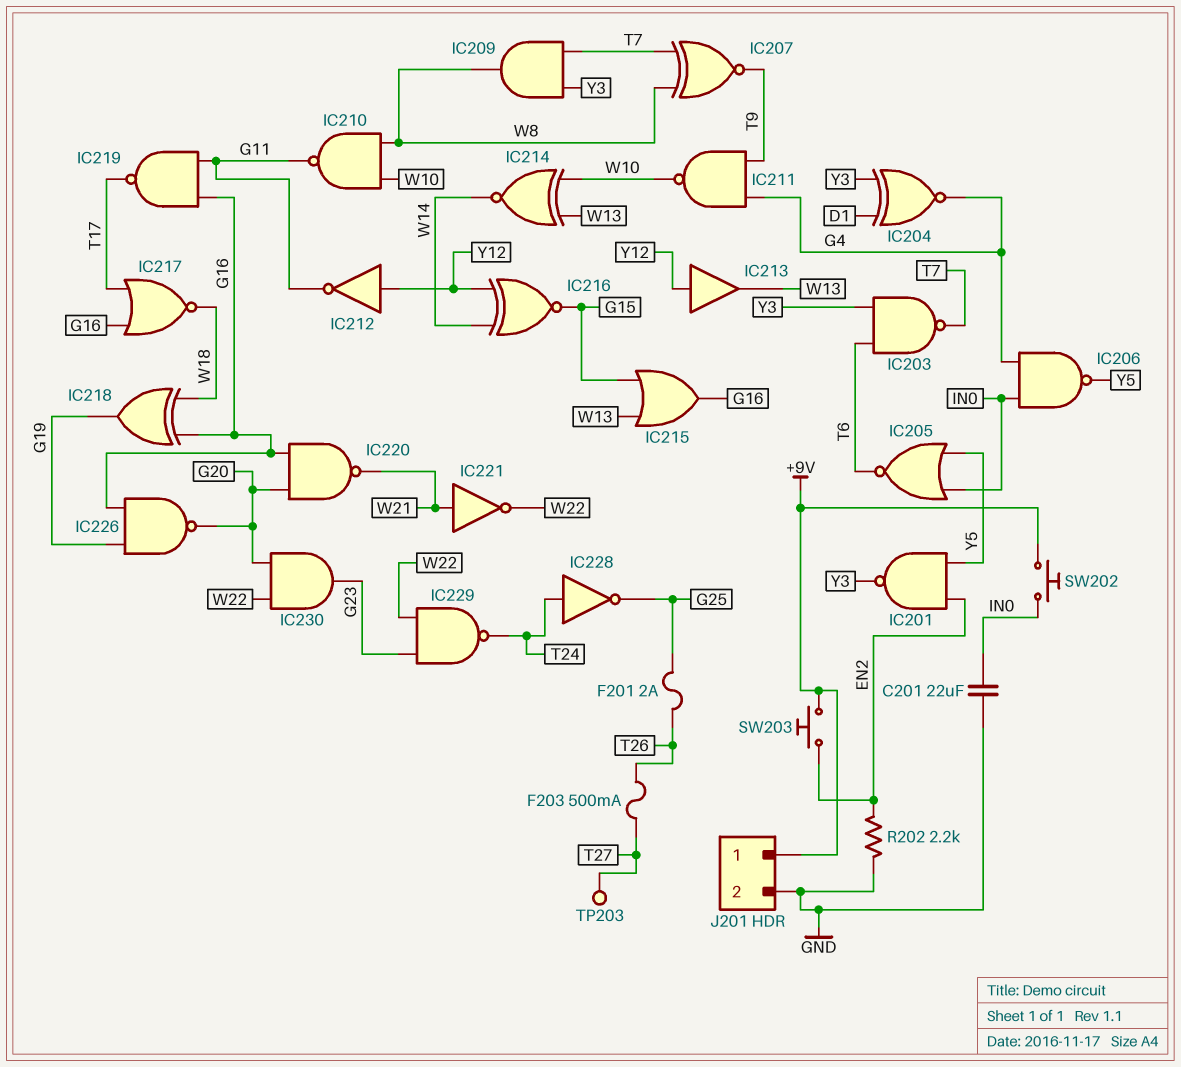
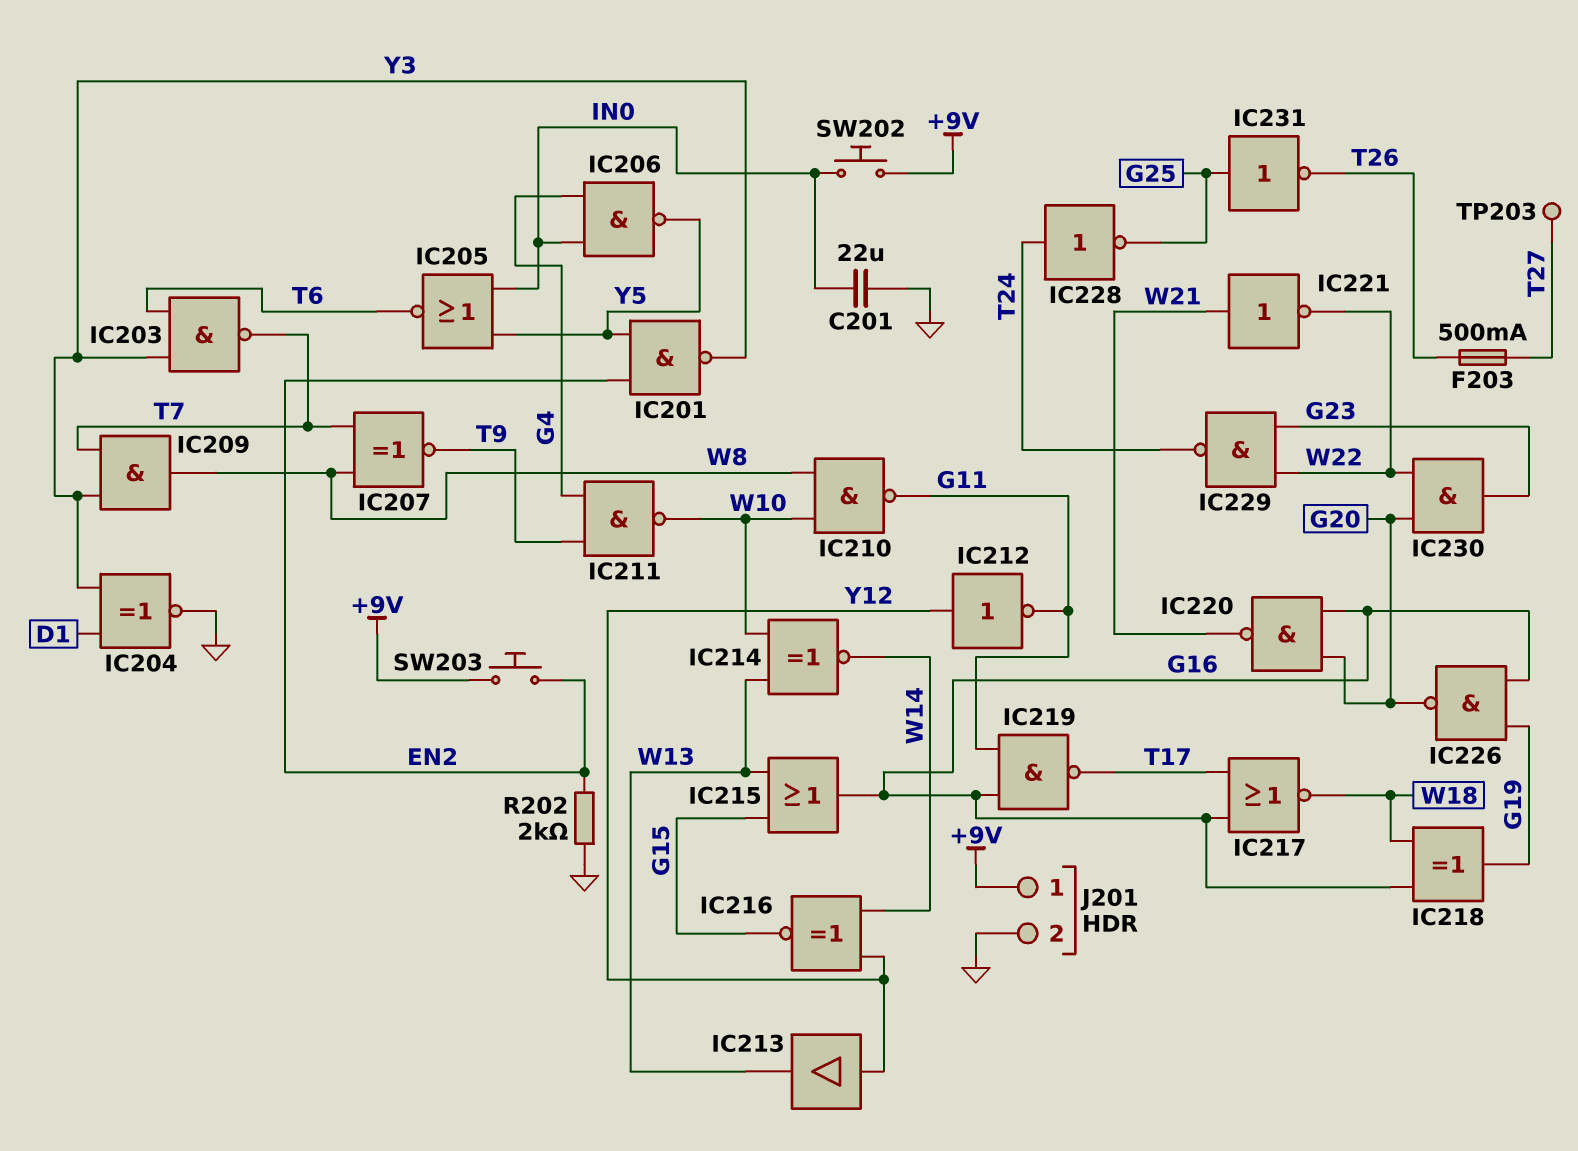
F201: 2A (G25, T26) -> none
IC204: XNOR (in D1, in Y3, out G4) -> XNOR (in D1, in Y3, out GND)
IC231: none -> NOT (in G25, out T26)
R202: 2.2k (EN2, GND) -> 2k (EN2, GND)

